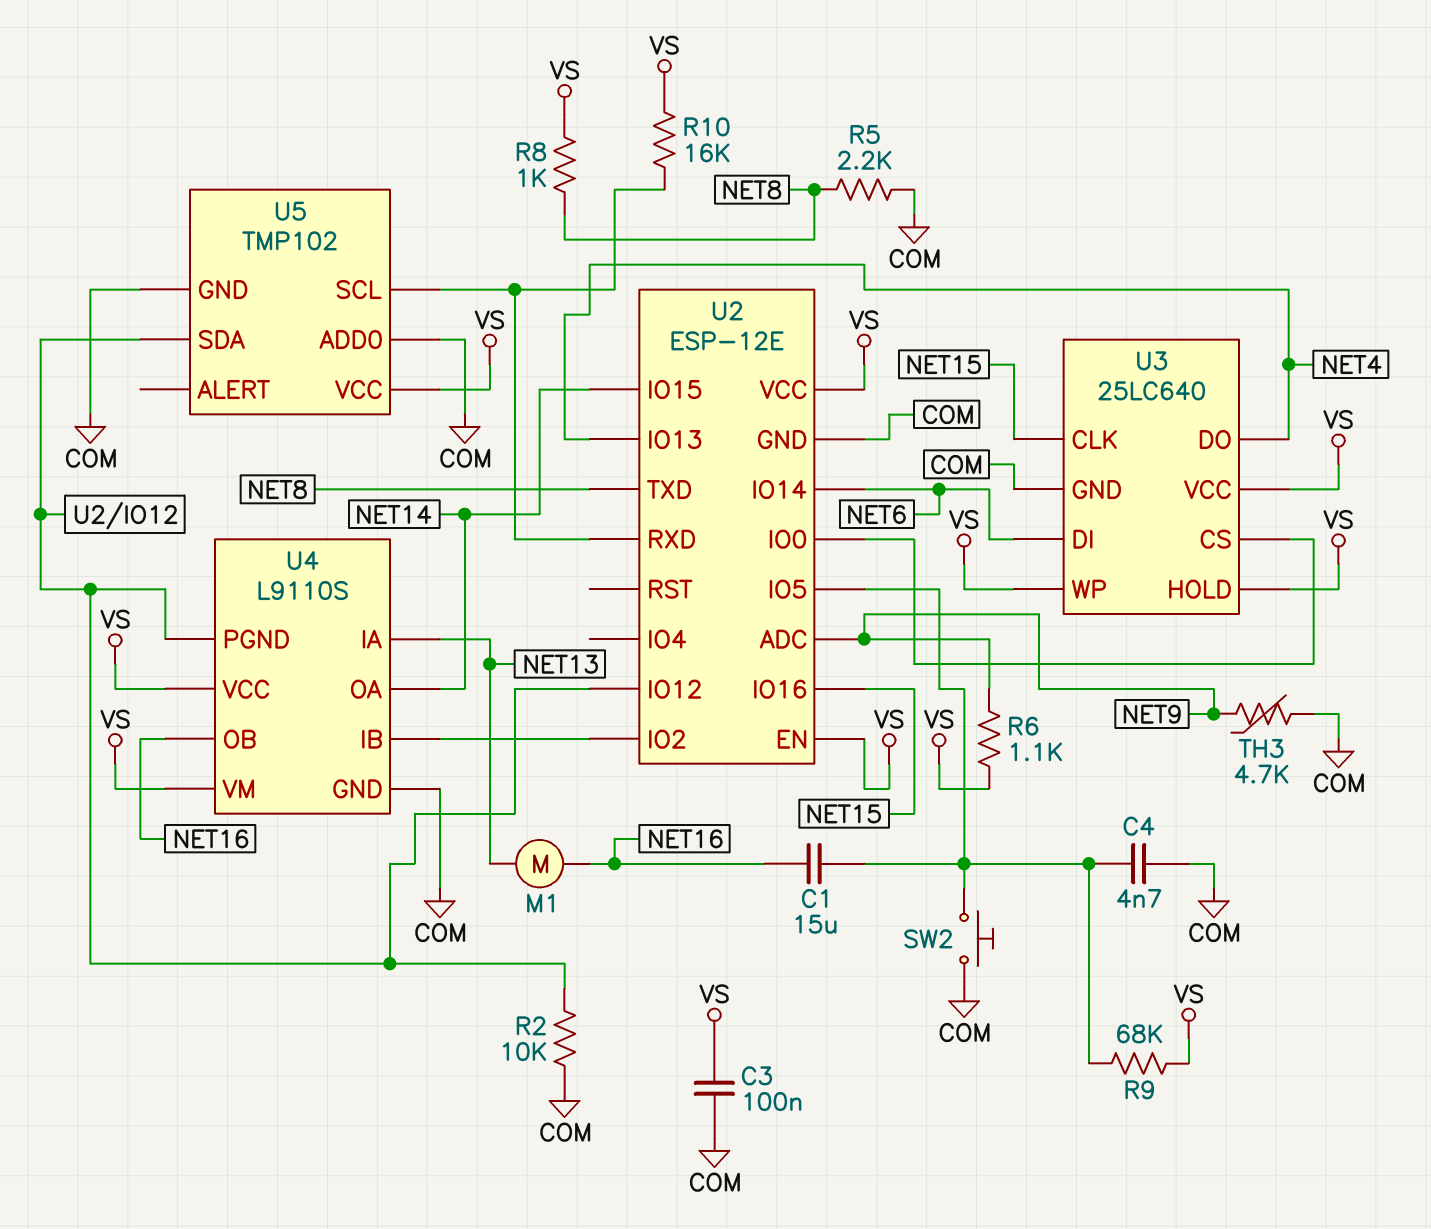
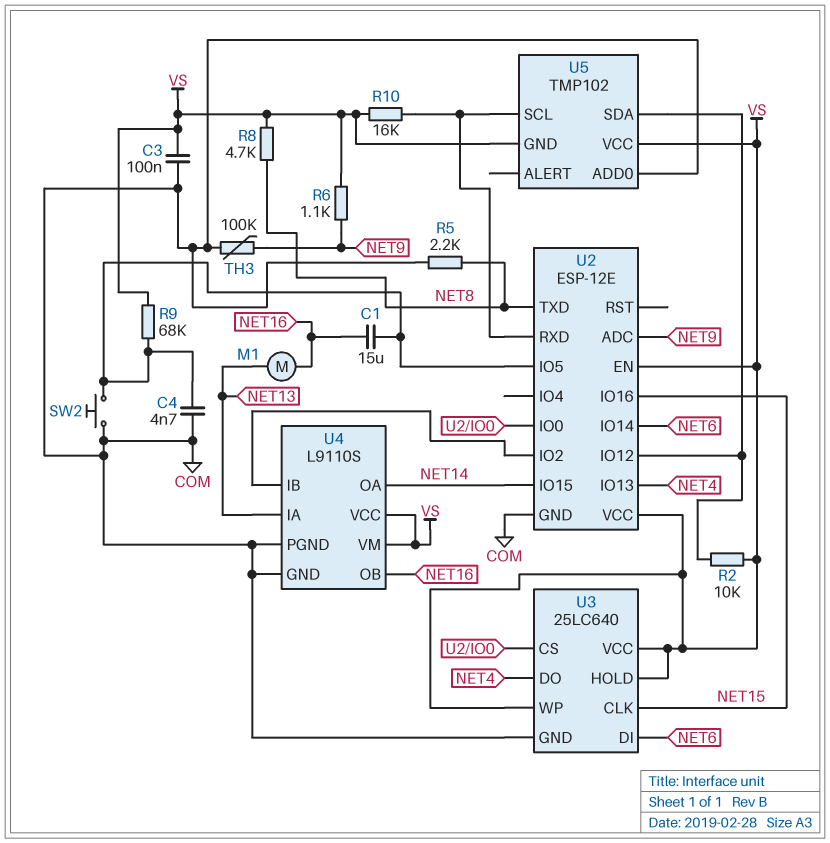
R2: 10k (COM, U2/IO12) -> 10k (U2/IO12, VS)
R8: 1k (NET8, VS) -> 4.7k (NET8, VS)
TH3: 4.7k (COM, NET9) -> 100k (COM, NET9)
U4 pin PGND: U2/IO12 -> COM
U5 pin GND: COM -> VS

